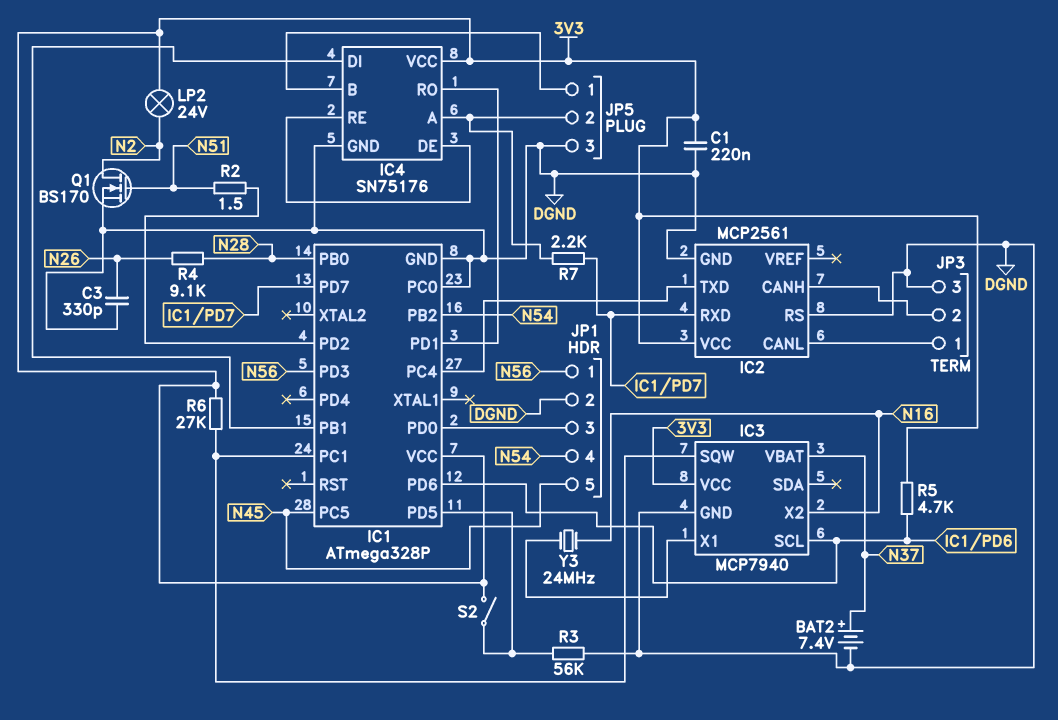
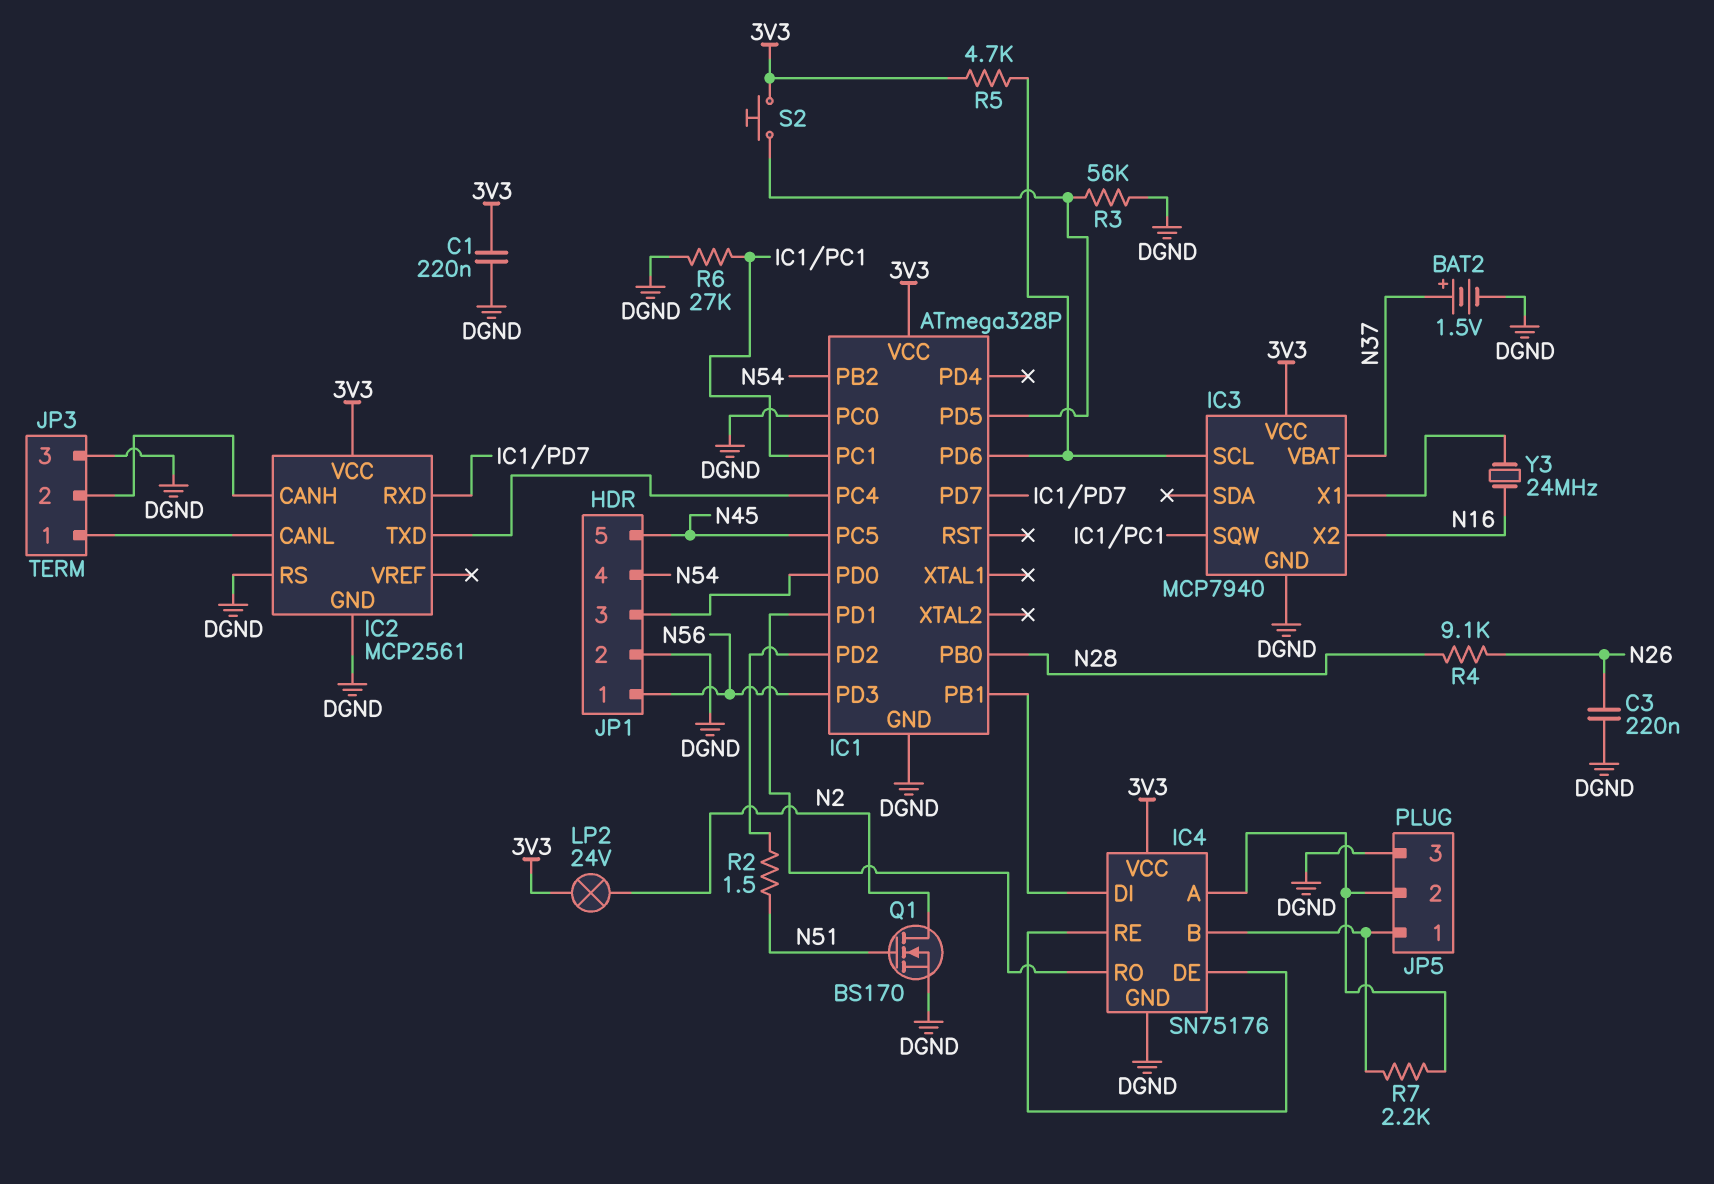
BAT2: 7.4V (plus N37, minus DGND) -> 1.5V (plus N37, minus DGND)
C3: 330pF (DGND, N26) -> 220nF (DGND, N26)
R6: 27k (3V3, IC1/PC1) -> 27k (DGND, IC1/PC1)
R7: 2.2k (IC1/PD7, IC4/A) -> 2.2k (IC4/A, IC4/B)
S2: switch (3V3, IC1/PD5) -> button (3V3, IC1/PD5)

